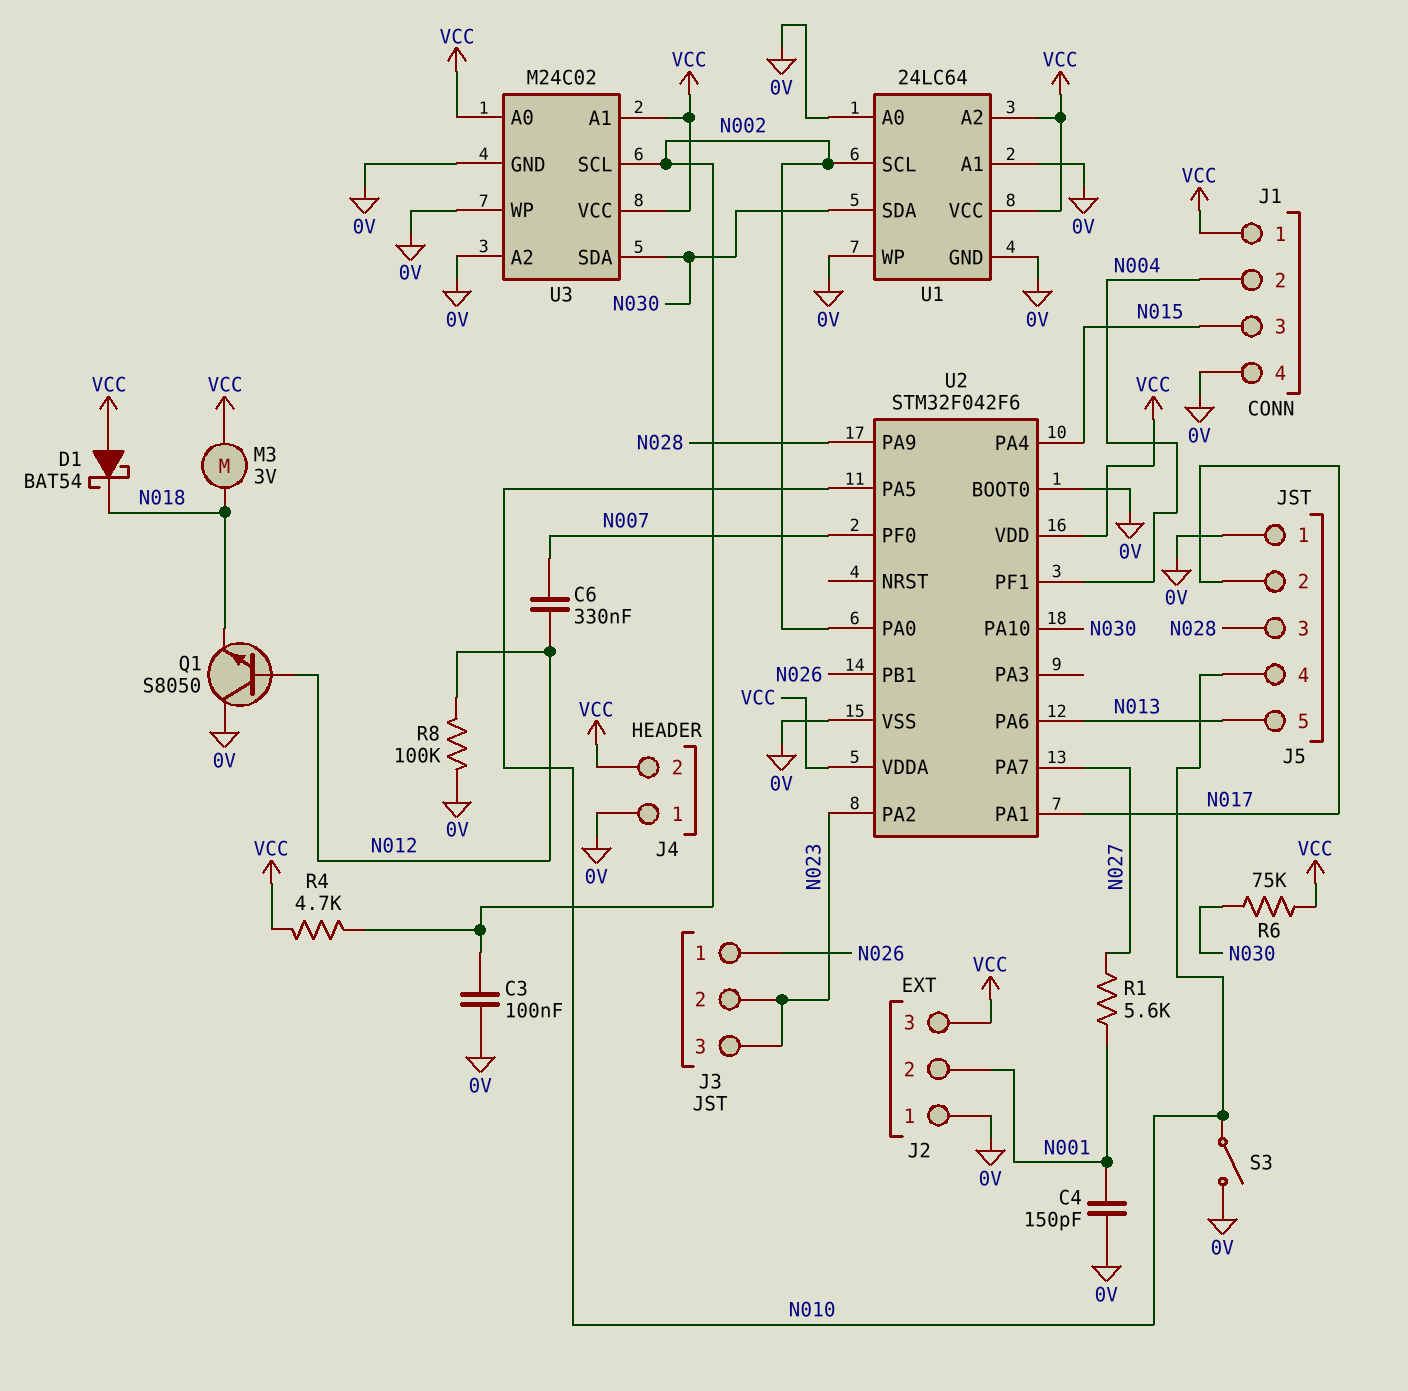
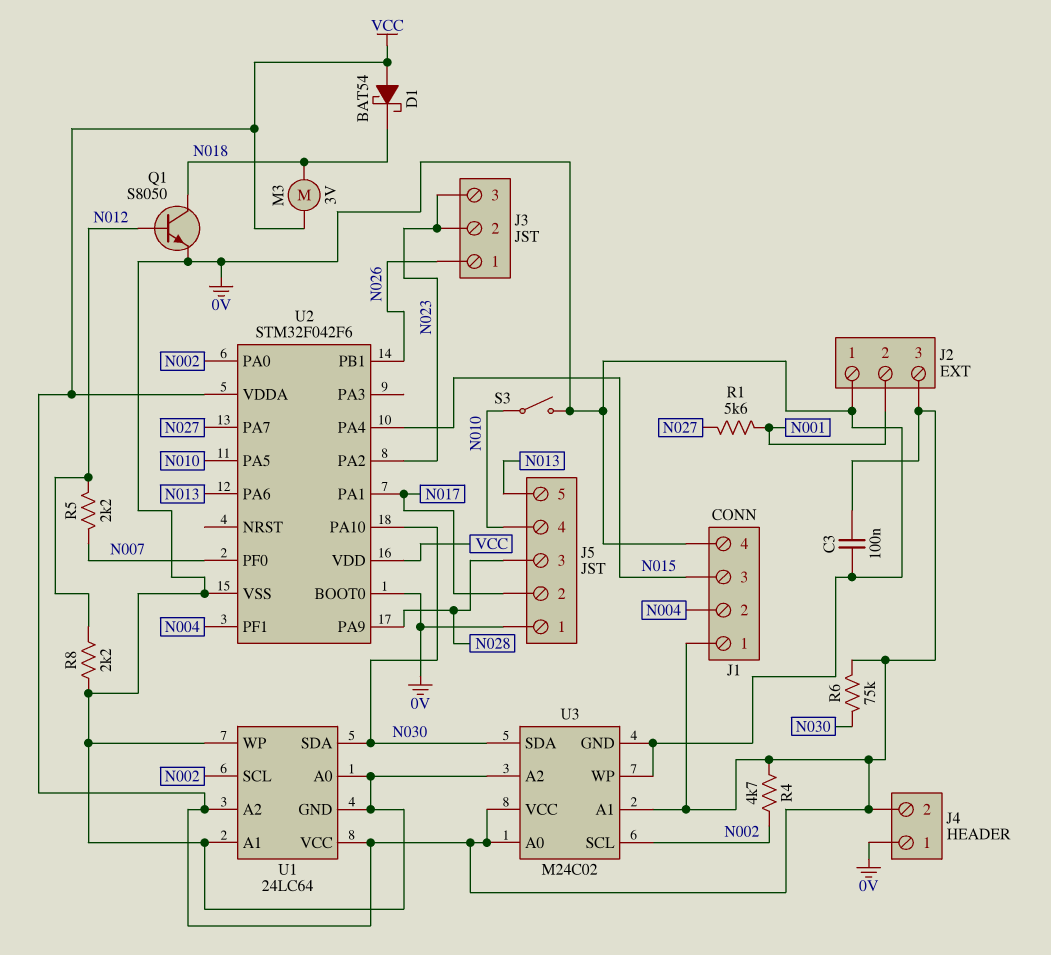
C3: 100nF (0V, N002) -> 100nF (0V, VCC)
C4: 150pF (0V, N001) -> none
C6: 330nF (N007, N012) -> none
Q1: NPN S8050 (B N012, C 0V, E N018) -> NPN S8050 (B N012, C N018, E 0V)
R5: none -> 2.2k (N007, N012)
R8: 100k (0V, N012) -> 2.2k (0V, N012)

